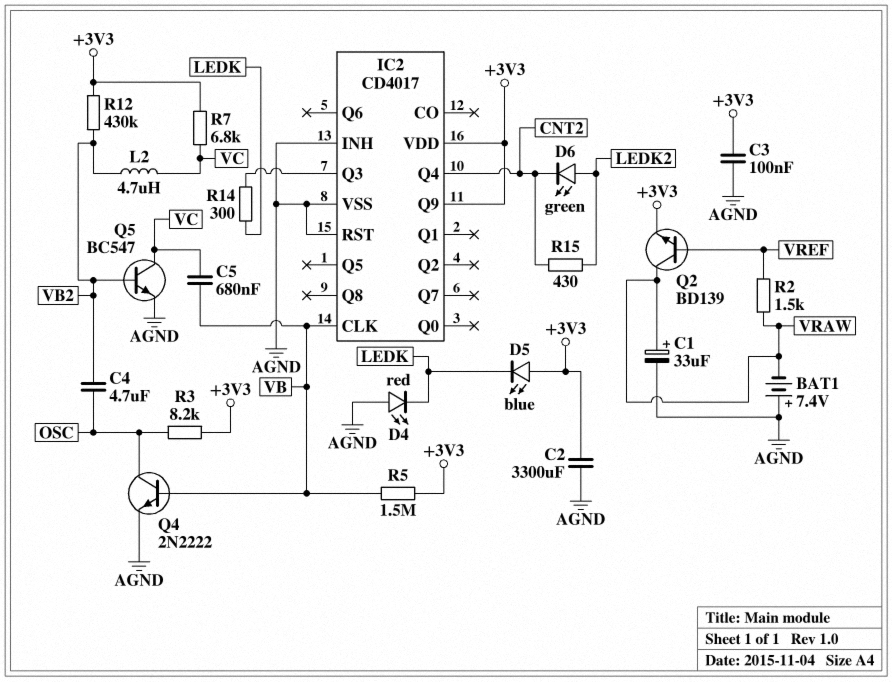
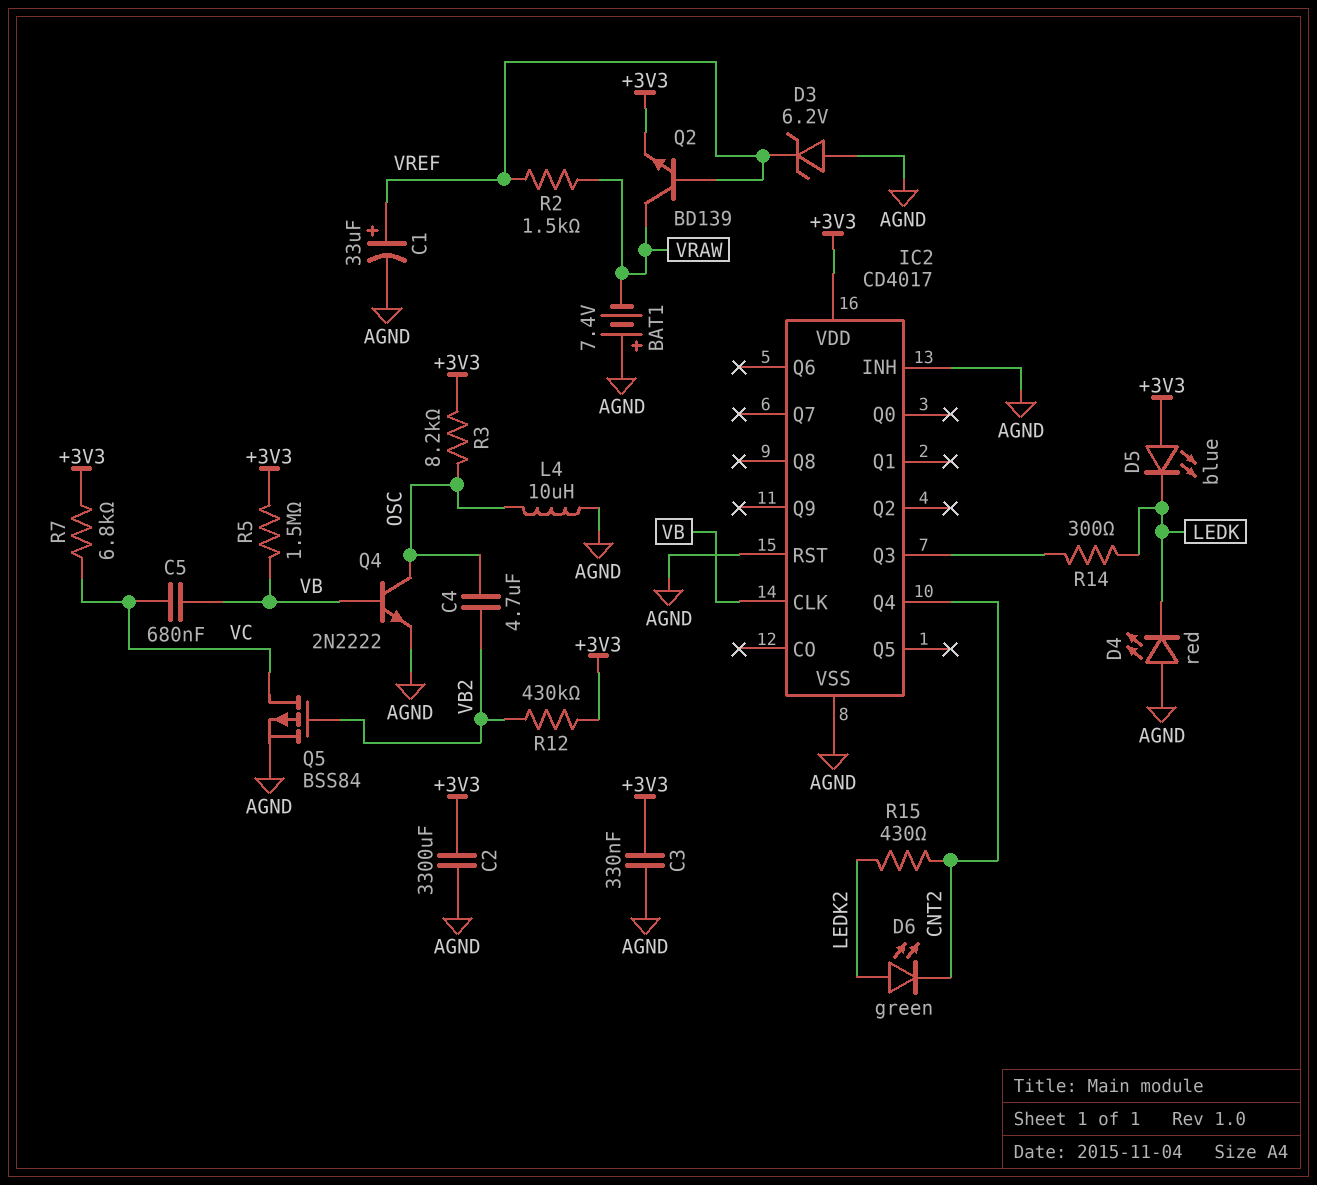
C1: 33uF (plus VRAW, minus AGND) -> 33uF (plus VREF, minus AGND)
C3: 100nF (+3V3, AGND) -> 330nF (+3V3, AGND)
D3: none -> zener 6.2V (A AGND, K VREF)
IC2 pin Q9: +3V3 -> none
L2: 4.7uH (VB2, VC) -> none
L4: none -> 10uH (AGND, OSC)
Q5: NPN BC547 (B VB2, C VC, E AGND) -> PMOS BSS84 (G VB2, D VC, S AGND)

